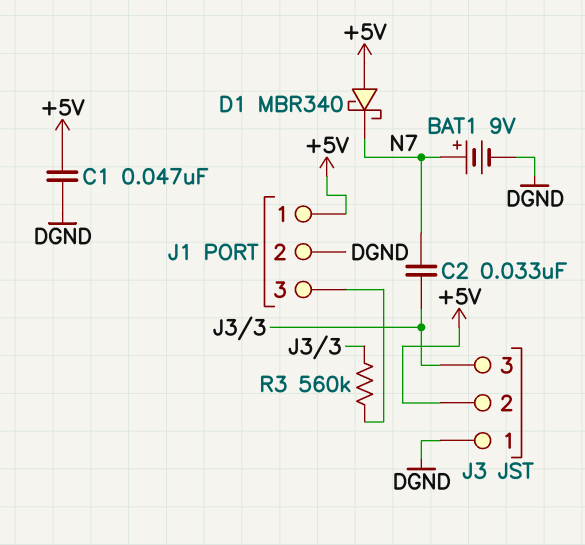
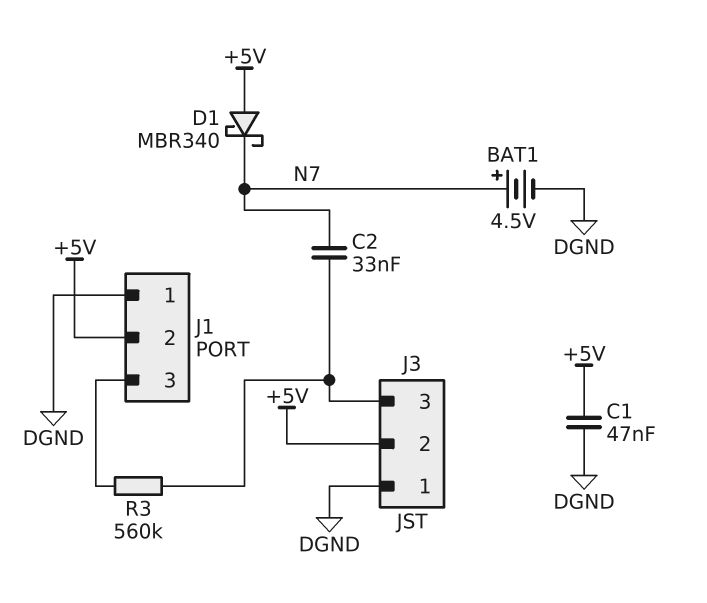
BAT1: 9V (plus N7, minus DGND) -> 4.5V (plus N7, minus DGND)
J1 pin 1: +5V -> DGND
J1 pin 2: DGND -> +5V

